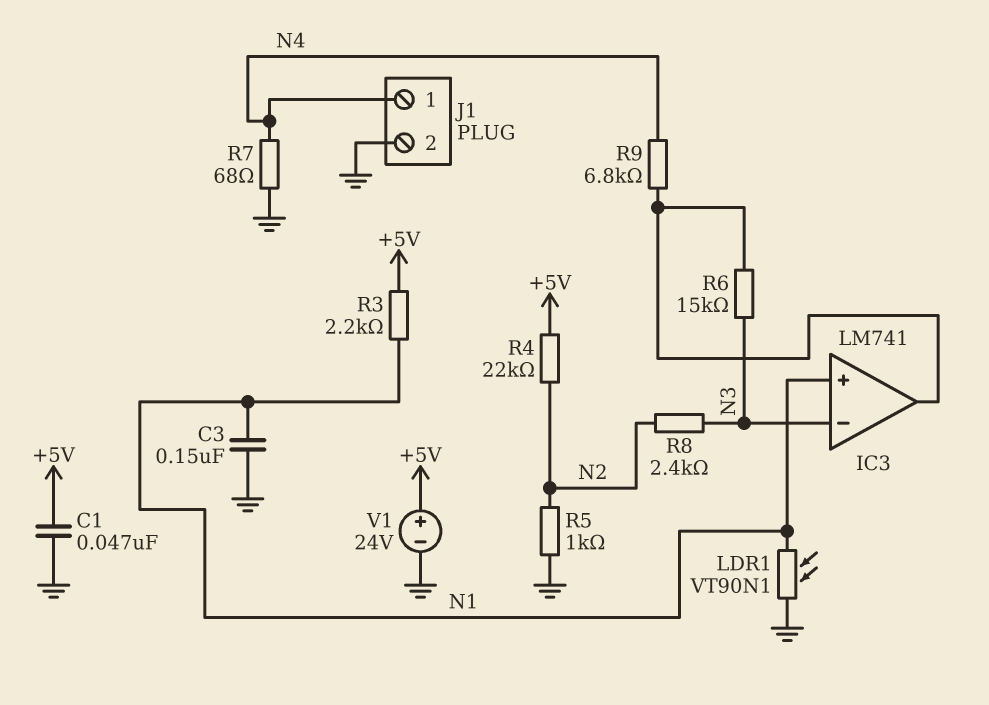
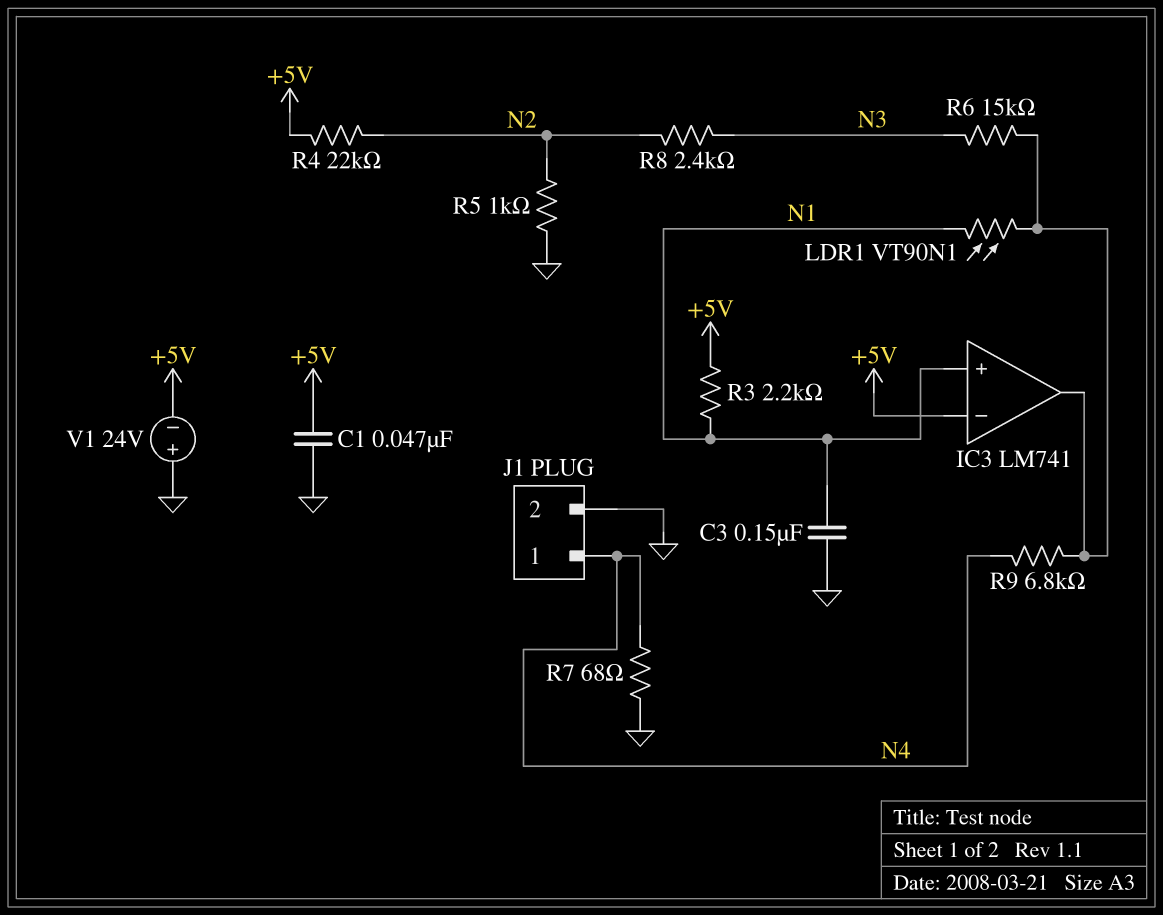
IC3 pin in-: N3 -> +5V
LDR1: VT90N1 (GND, N1) -> VT90N1 (IC3/out, N1)
V1: 24V (plus +5V, minus GND) -> 24V (plus GND, minus +5V)

